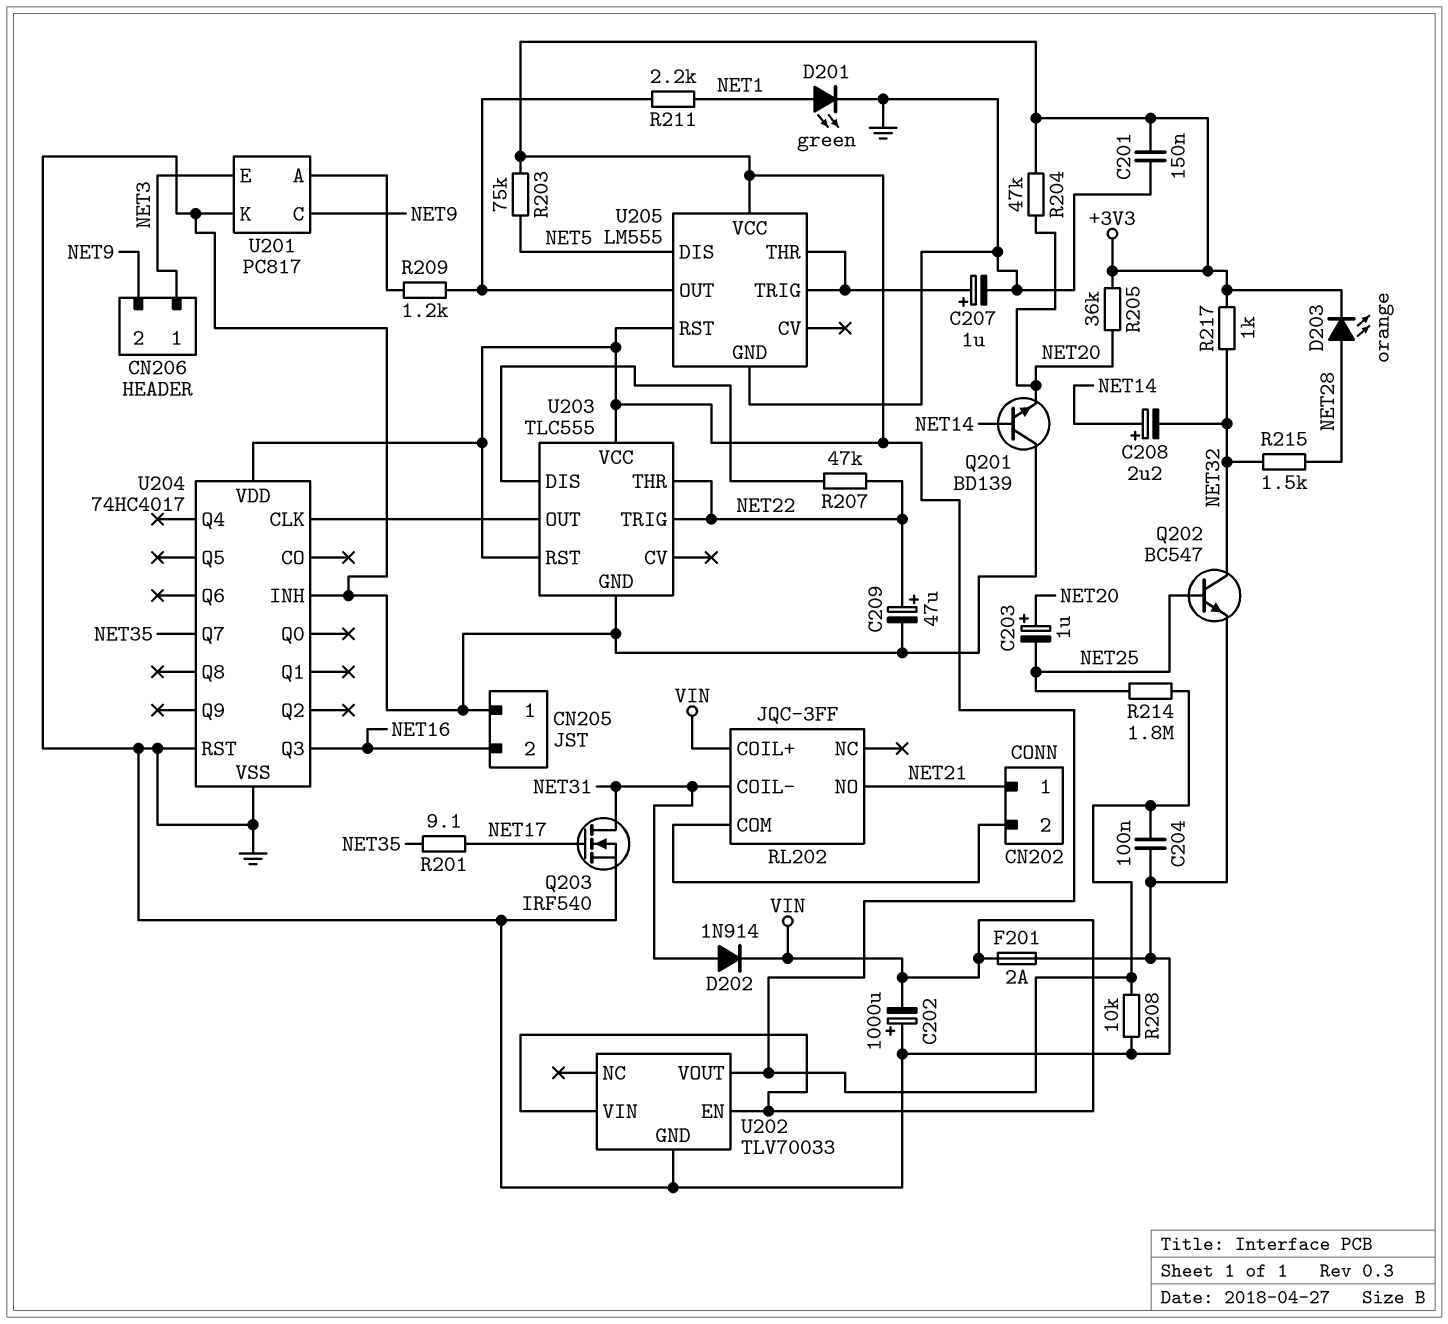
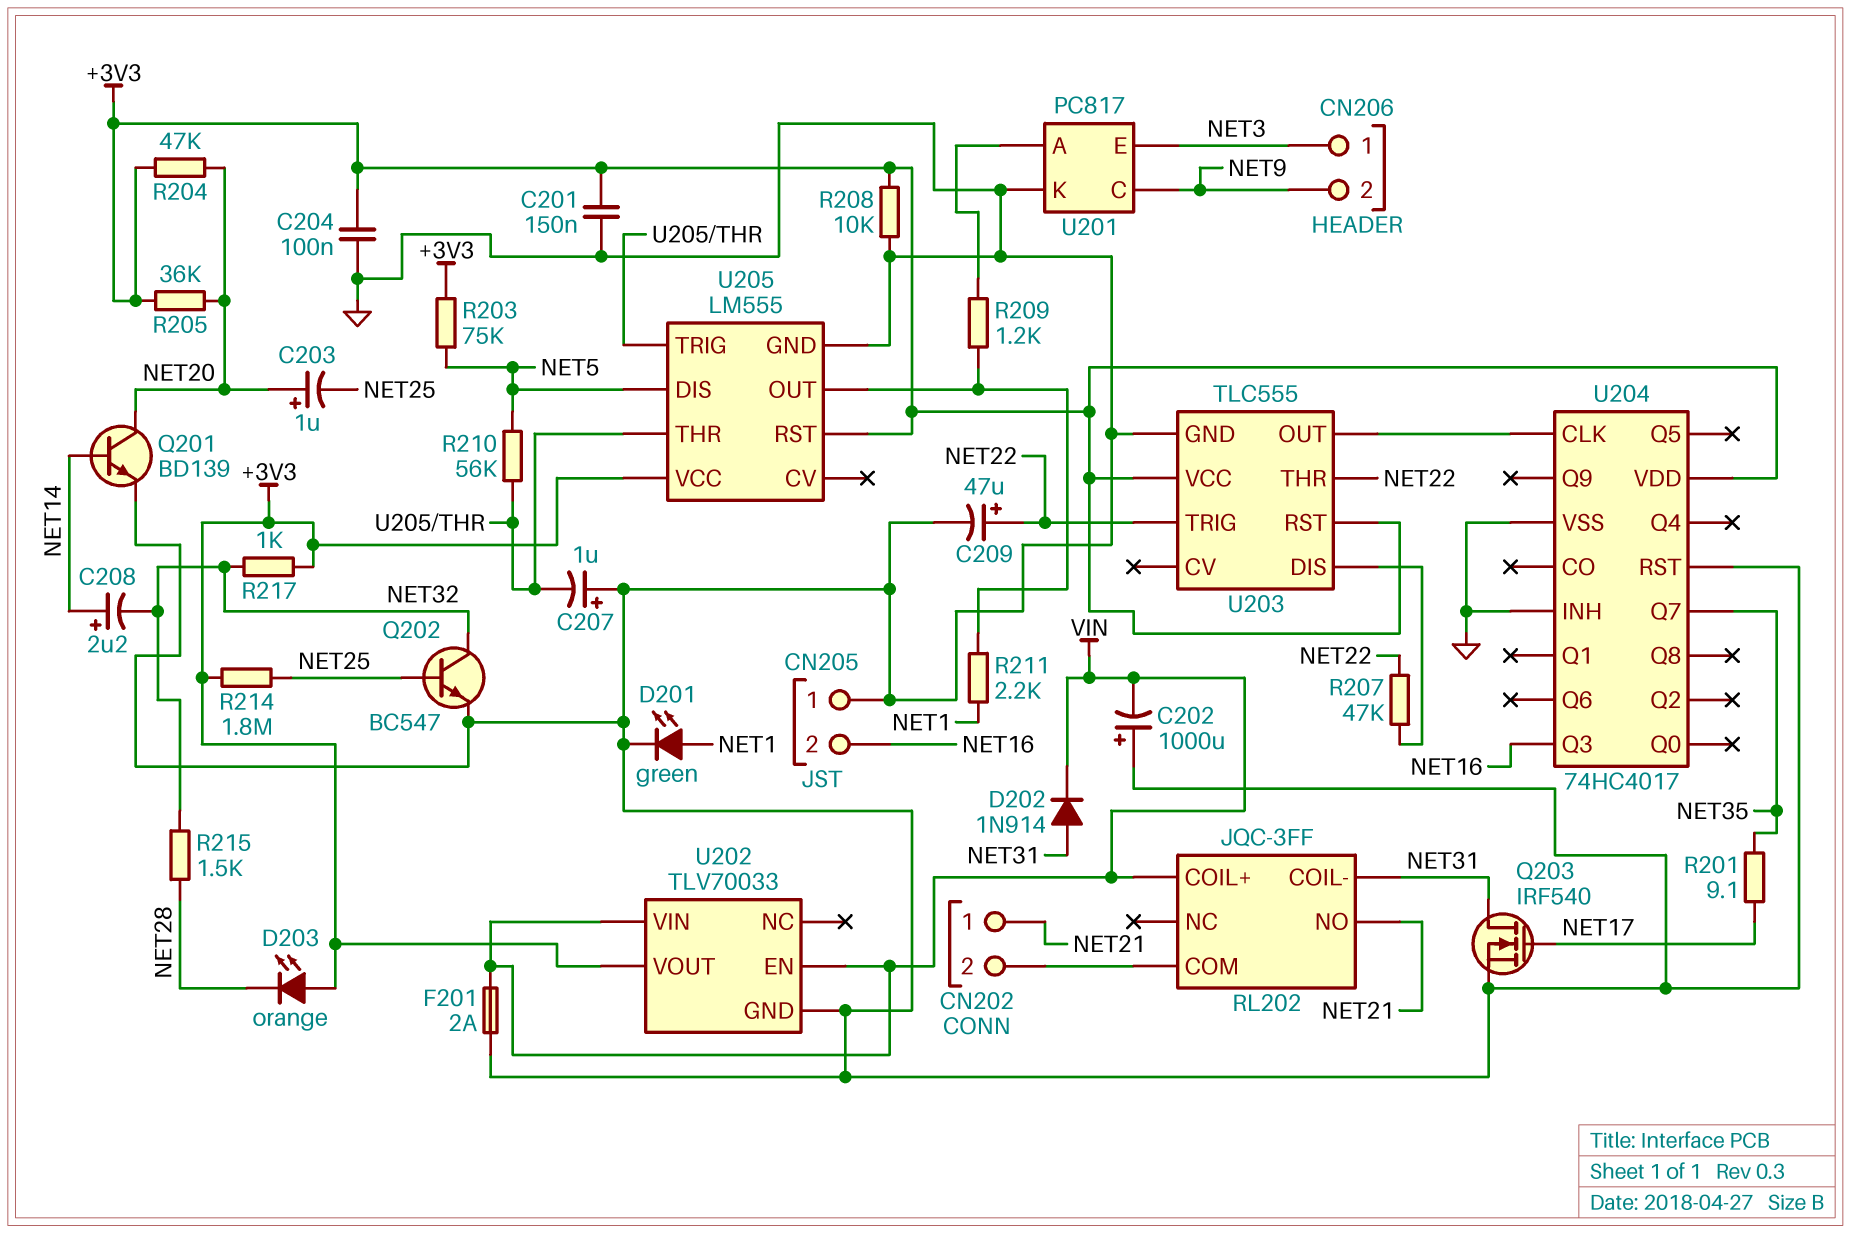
C207: 1uF (plus U205/THR, minus GND) -> 1uF (plus GND, minus U205/THR)
D203: LED orange (A NET28, K +3V3) -> LED orange (A +3V3, K NET28)
Q201: NPN BD139 (B NET14, C GND, E NET20) -> NPN BD139 (B NET14, C NET20, E GND)
R210: none -> 56k (NET5, U205/THR)

